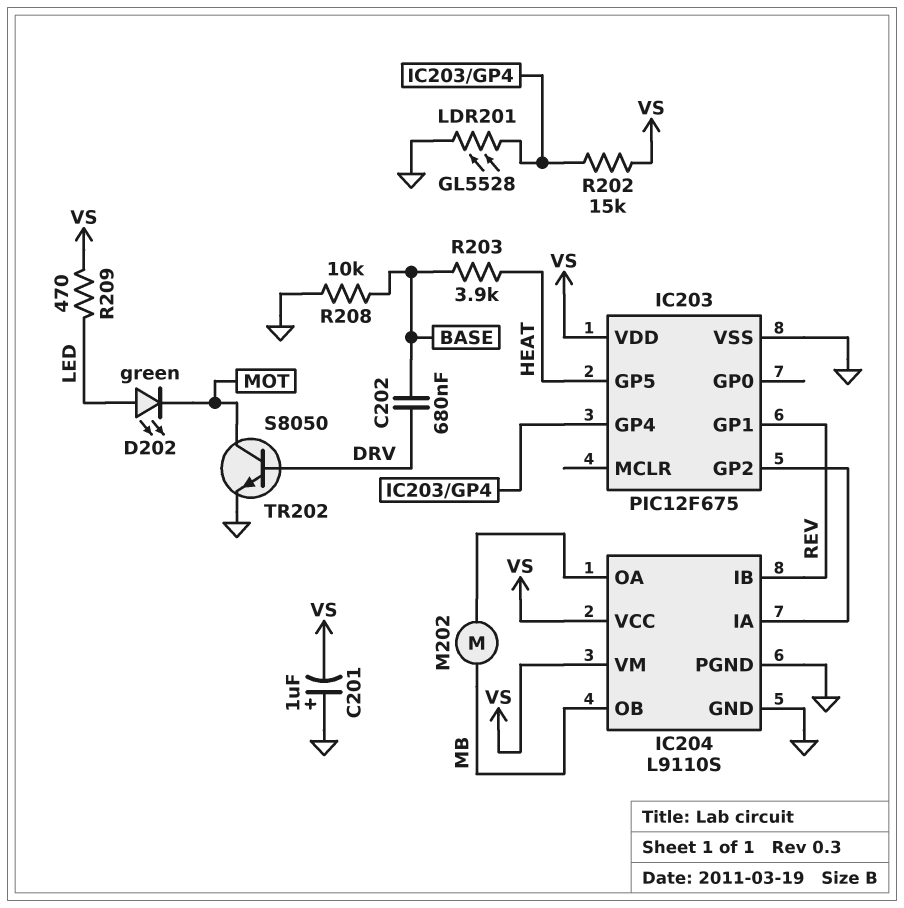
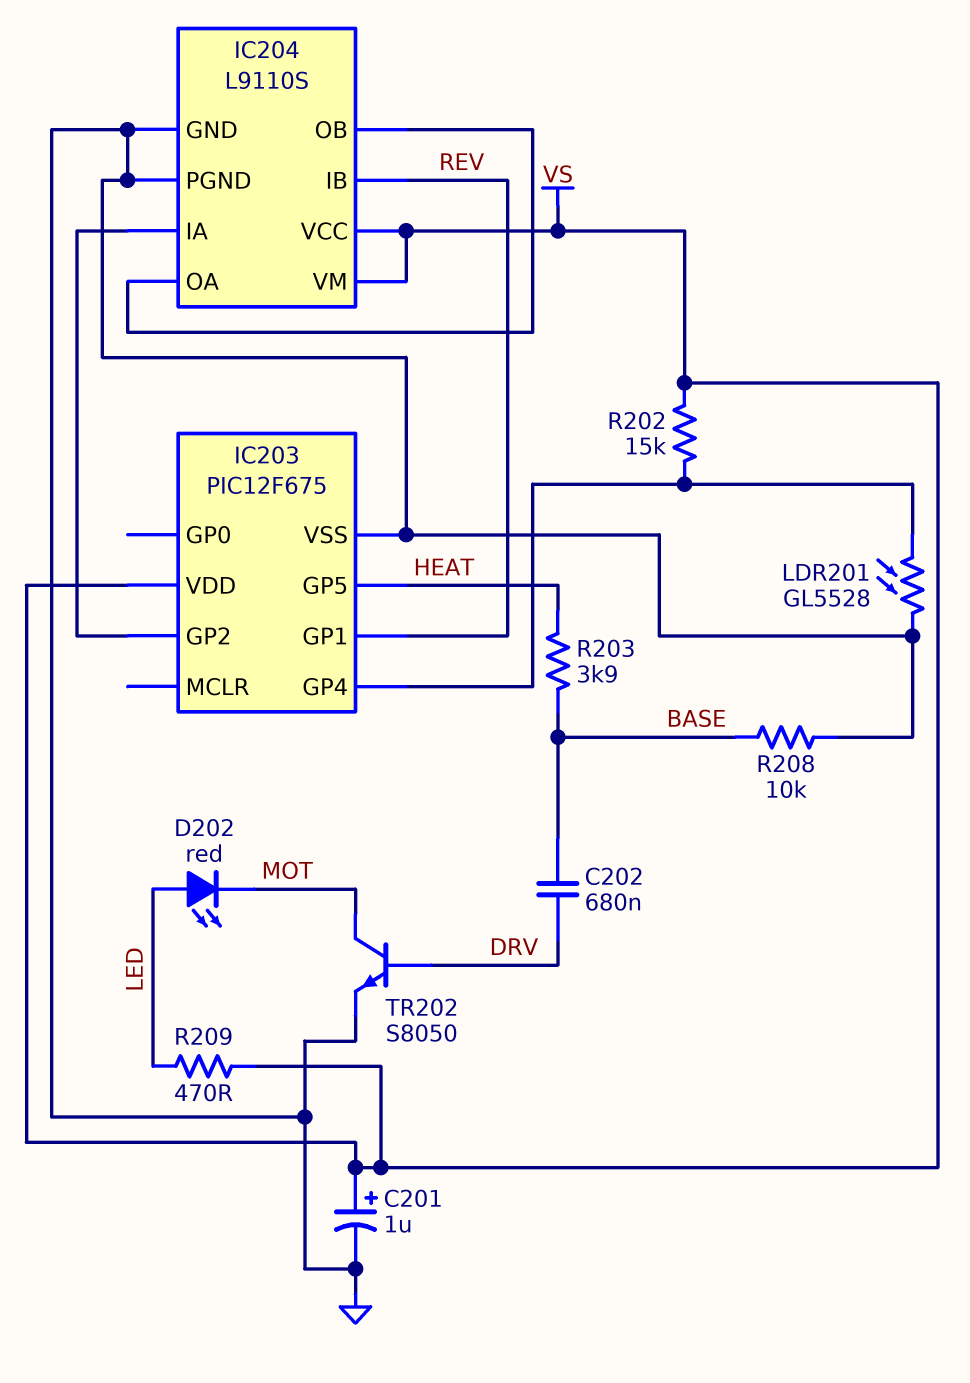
C201: 1uF (plus GND, minus VS) -> 1uF (plus VS, minus GND)
D202: LED green (A LED, K MOT) -> LED red (A LED, K MOT)
IC204 pin OB: MB -> IC204/OA
M202: motor (IC204/OA, MB) -> none

